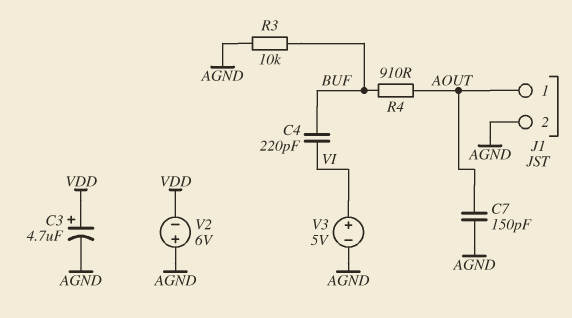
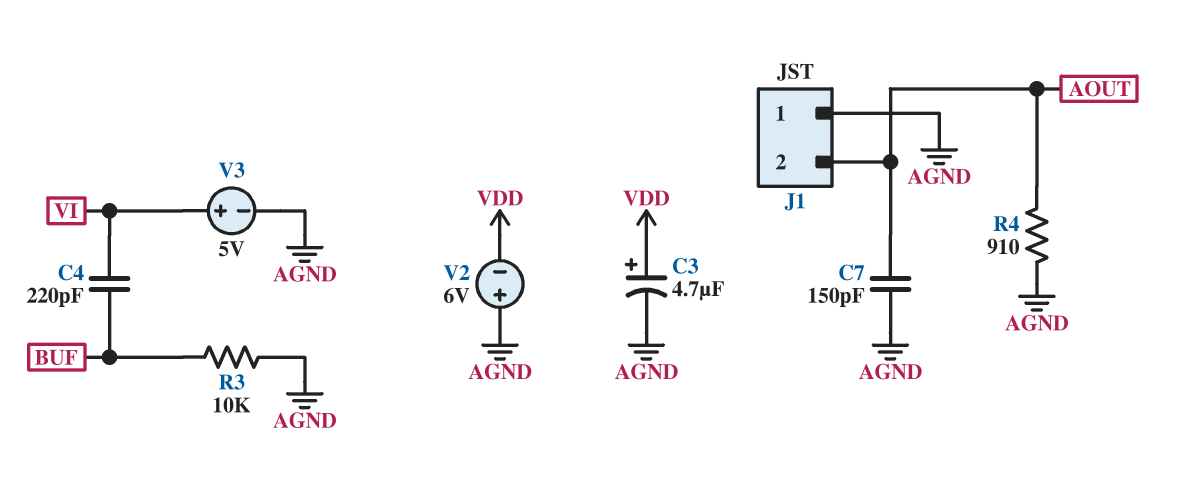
J1 pin 1: AOUT -> AGND
J1 pin 2: AGND -> AOUT
R4: 910 (AOUT, BUF) -> 910 (AGND, AOUT)

